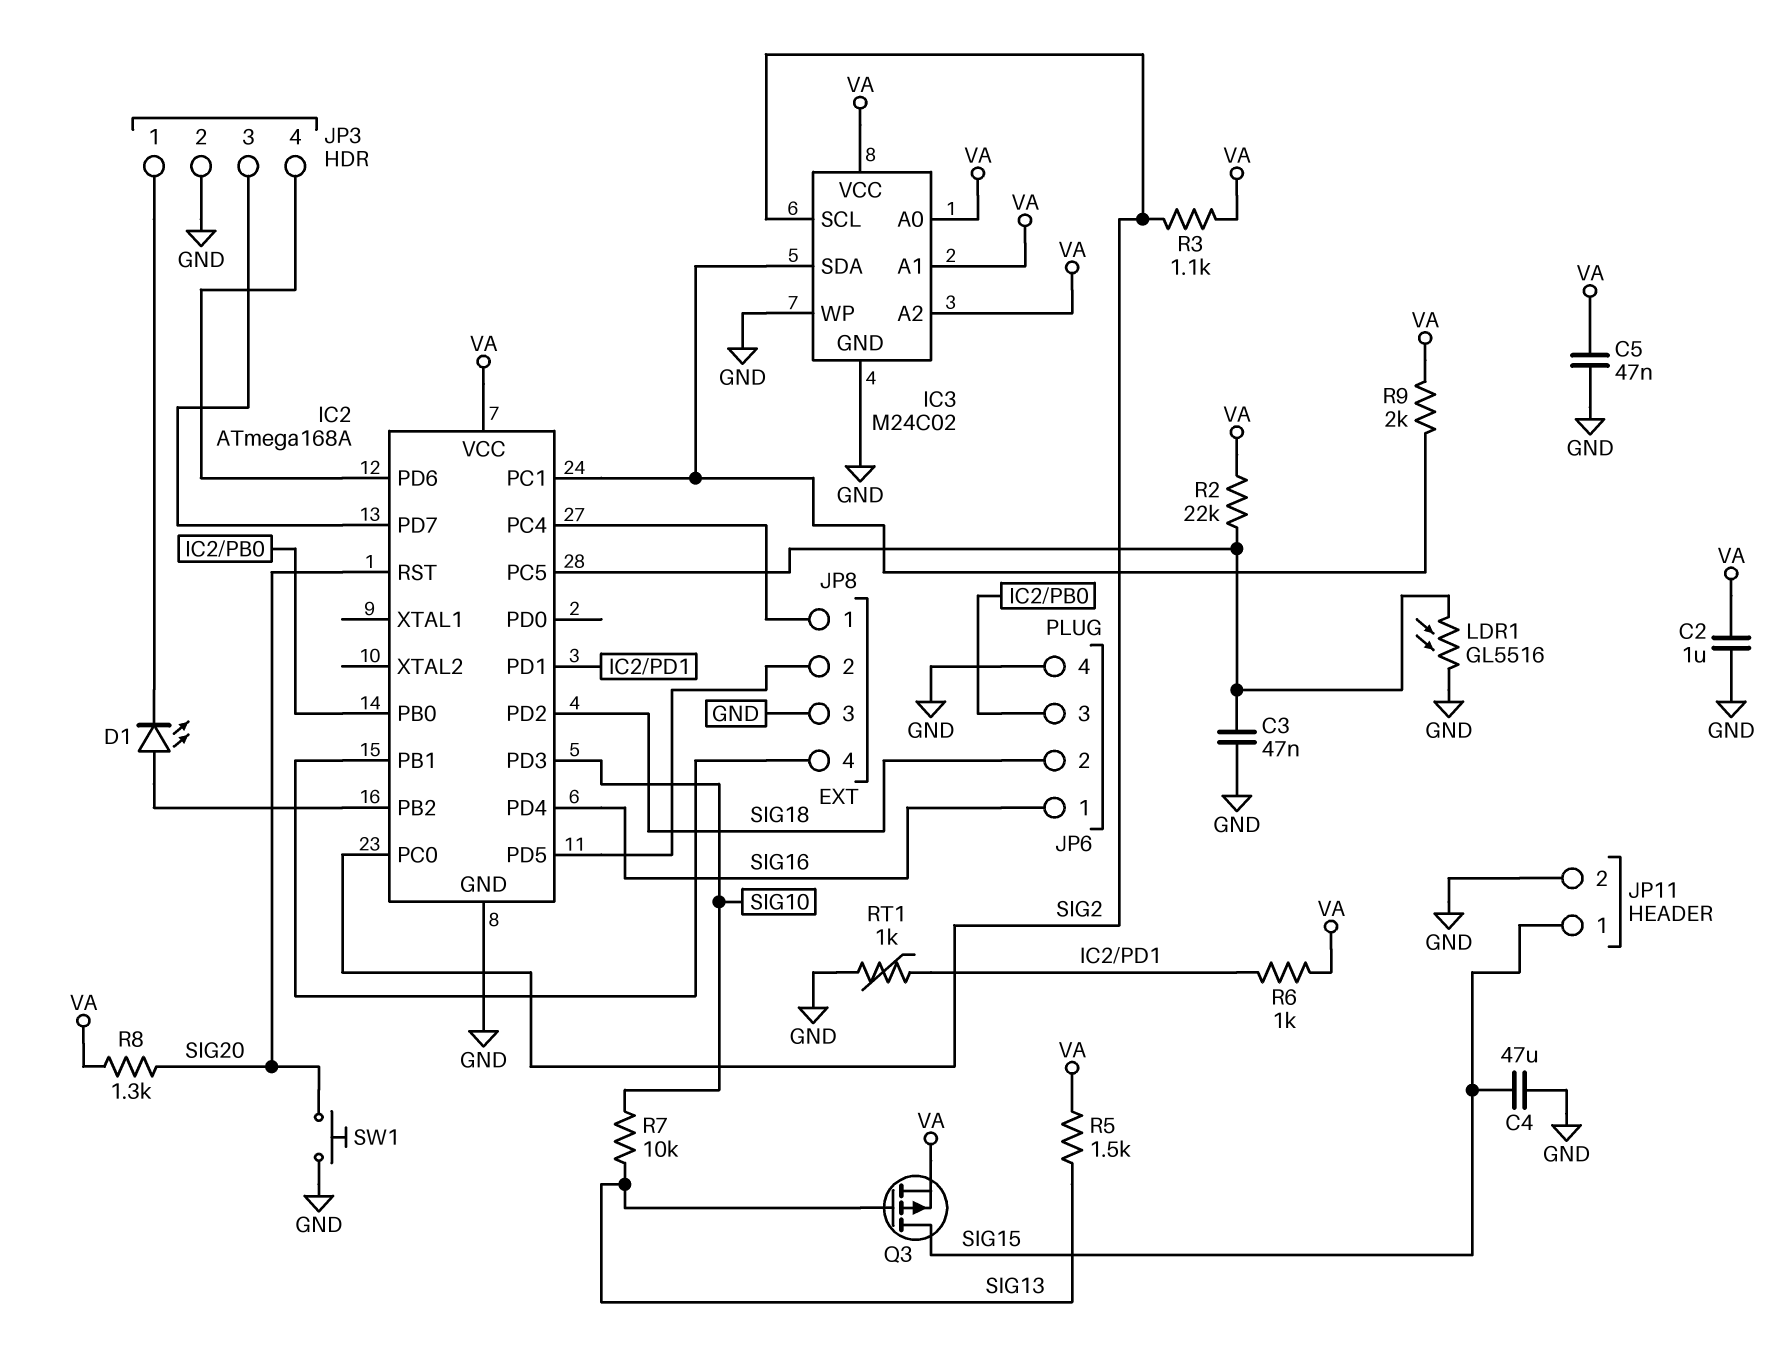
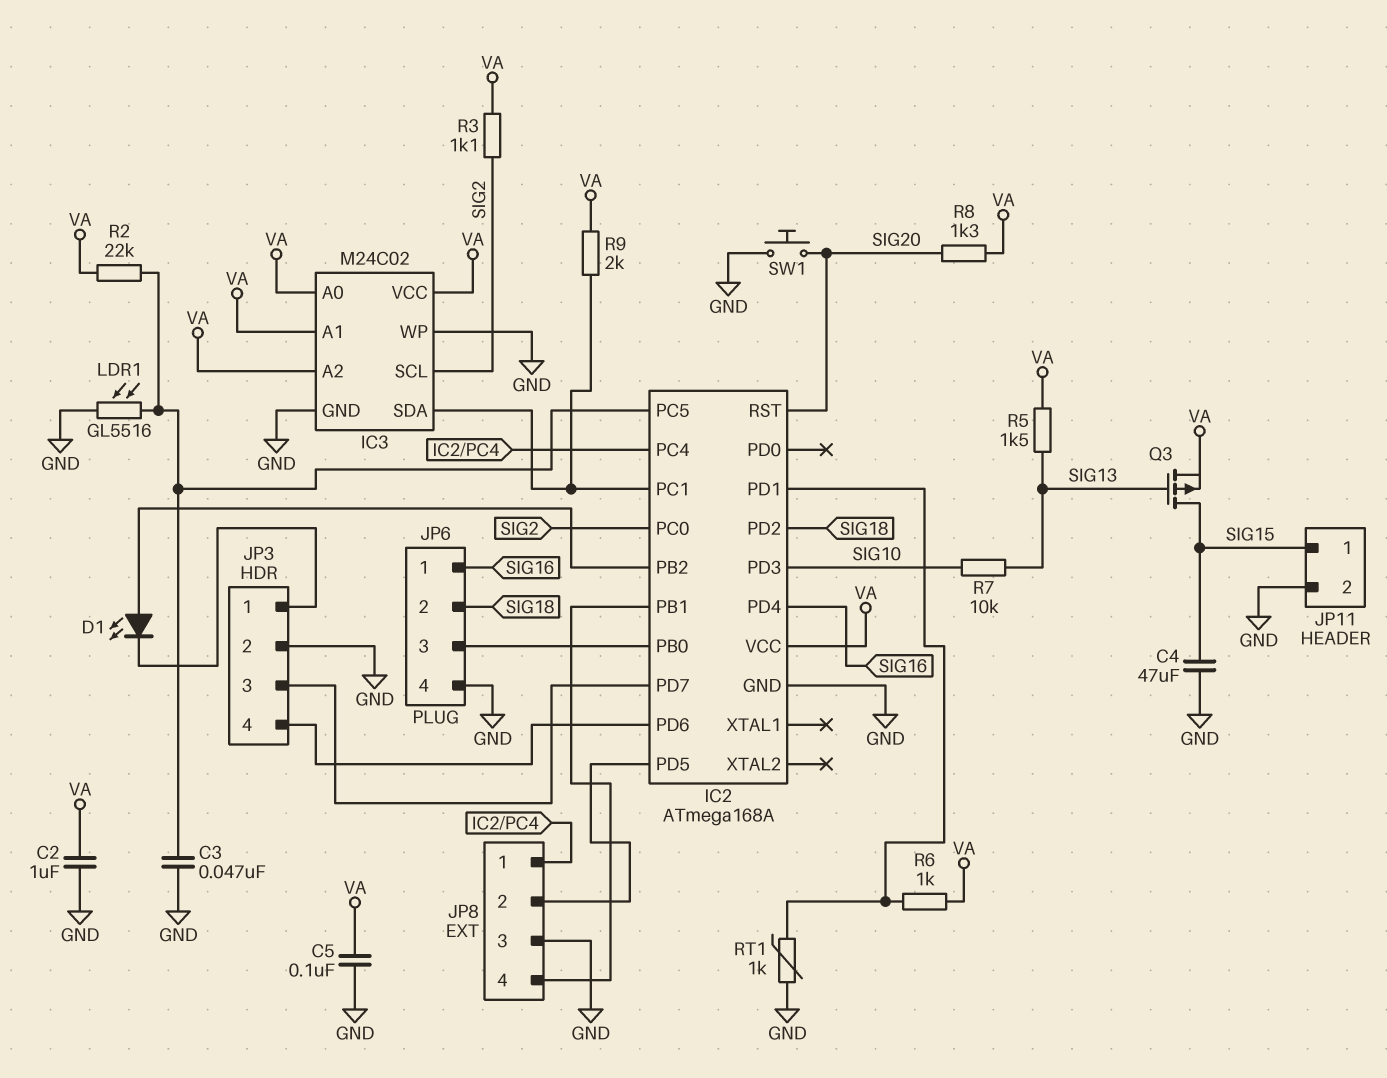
C5: 47nF (GND, VA) -> 100nF (GND, VA)

